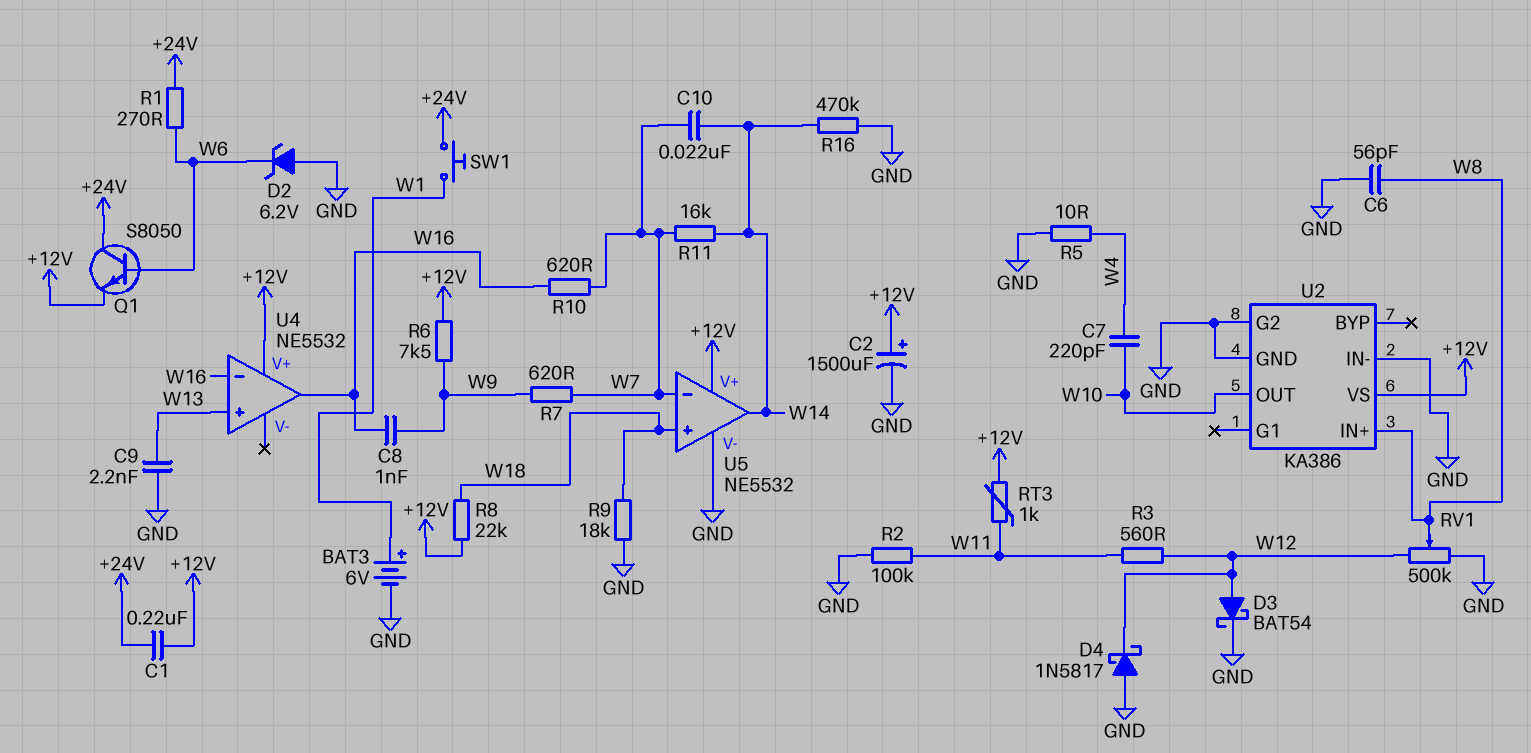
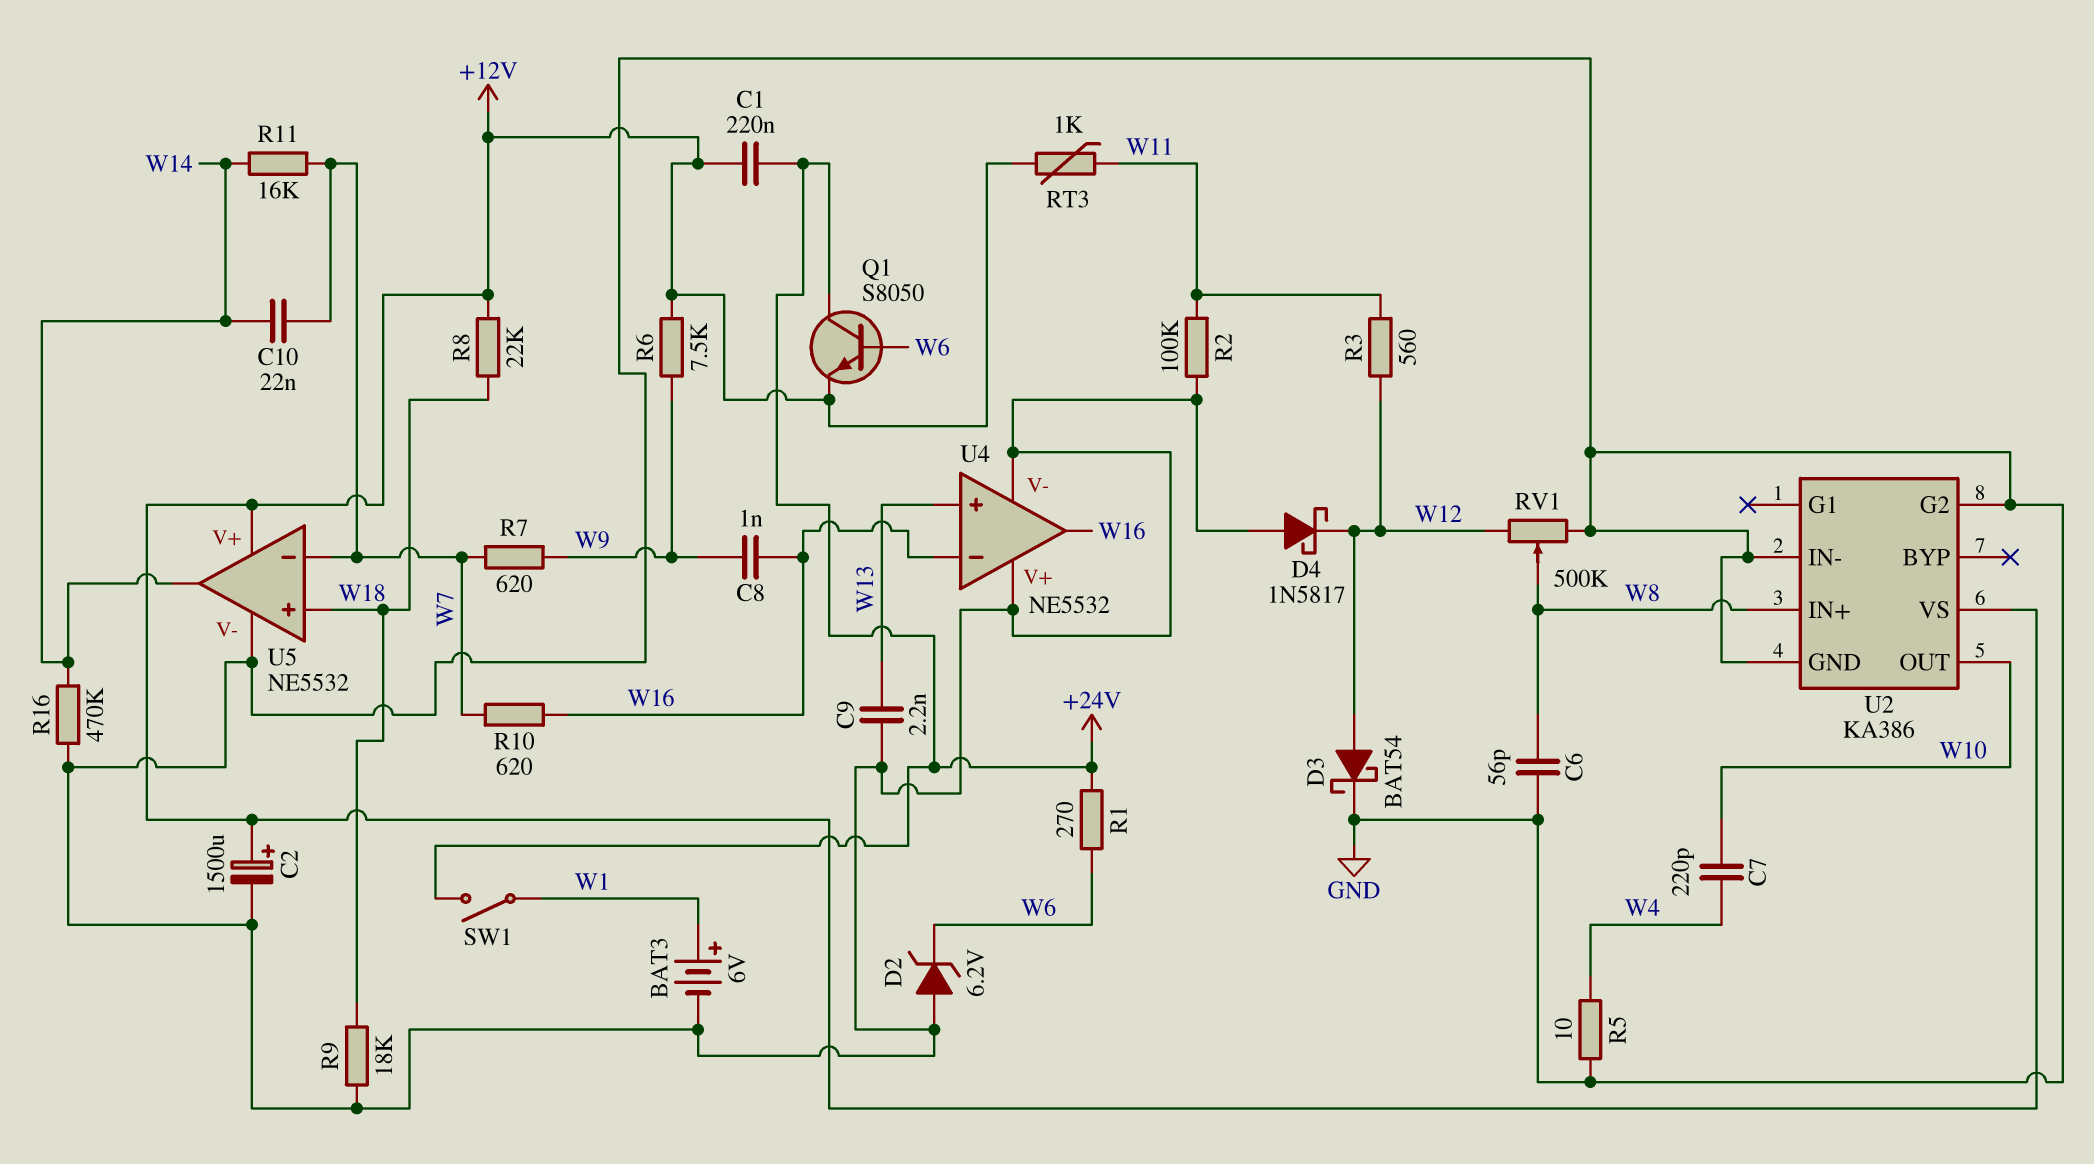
SW1: button (+24V, W1) -> switch (+24V, W1)
U4 pin V+: +12V -> GND
U4 pin V-: none -> GND

